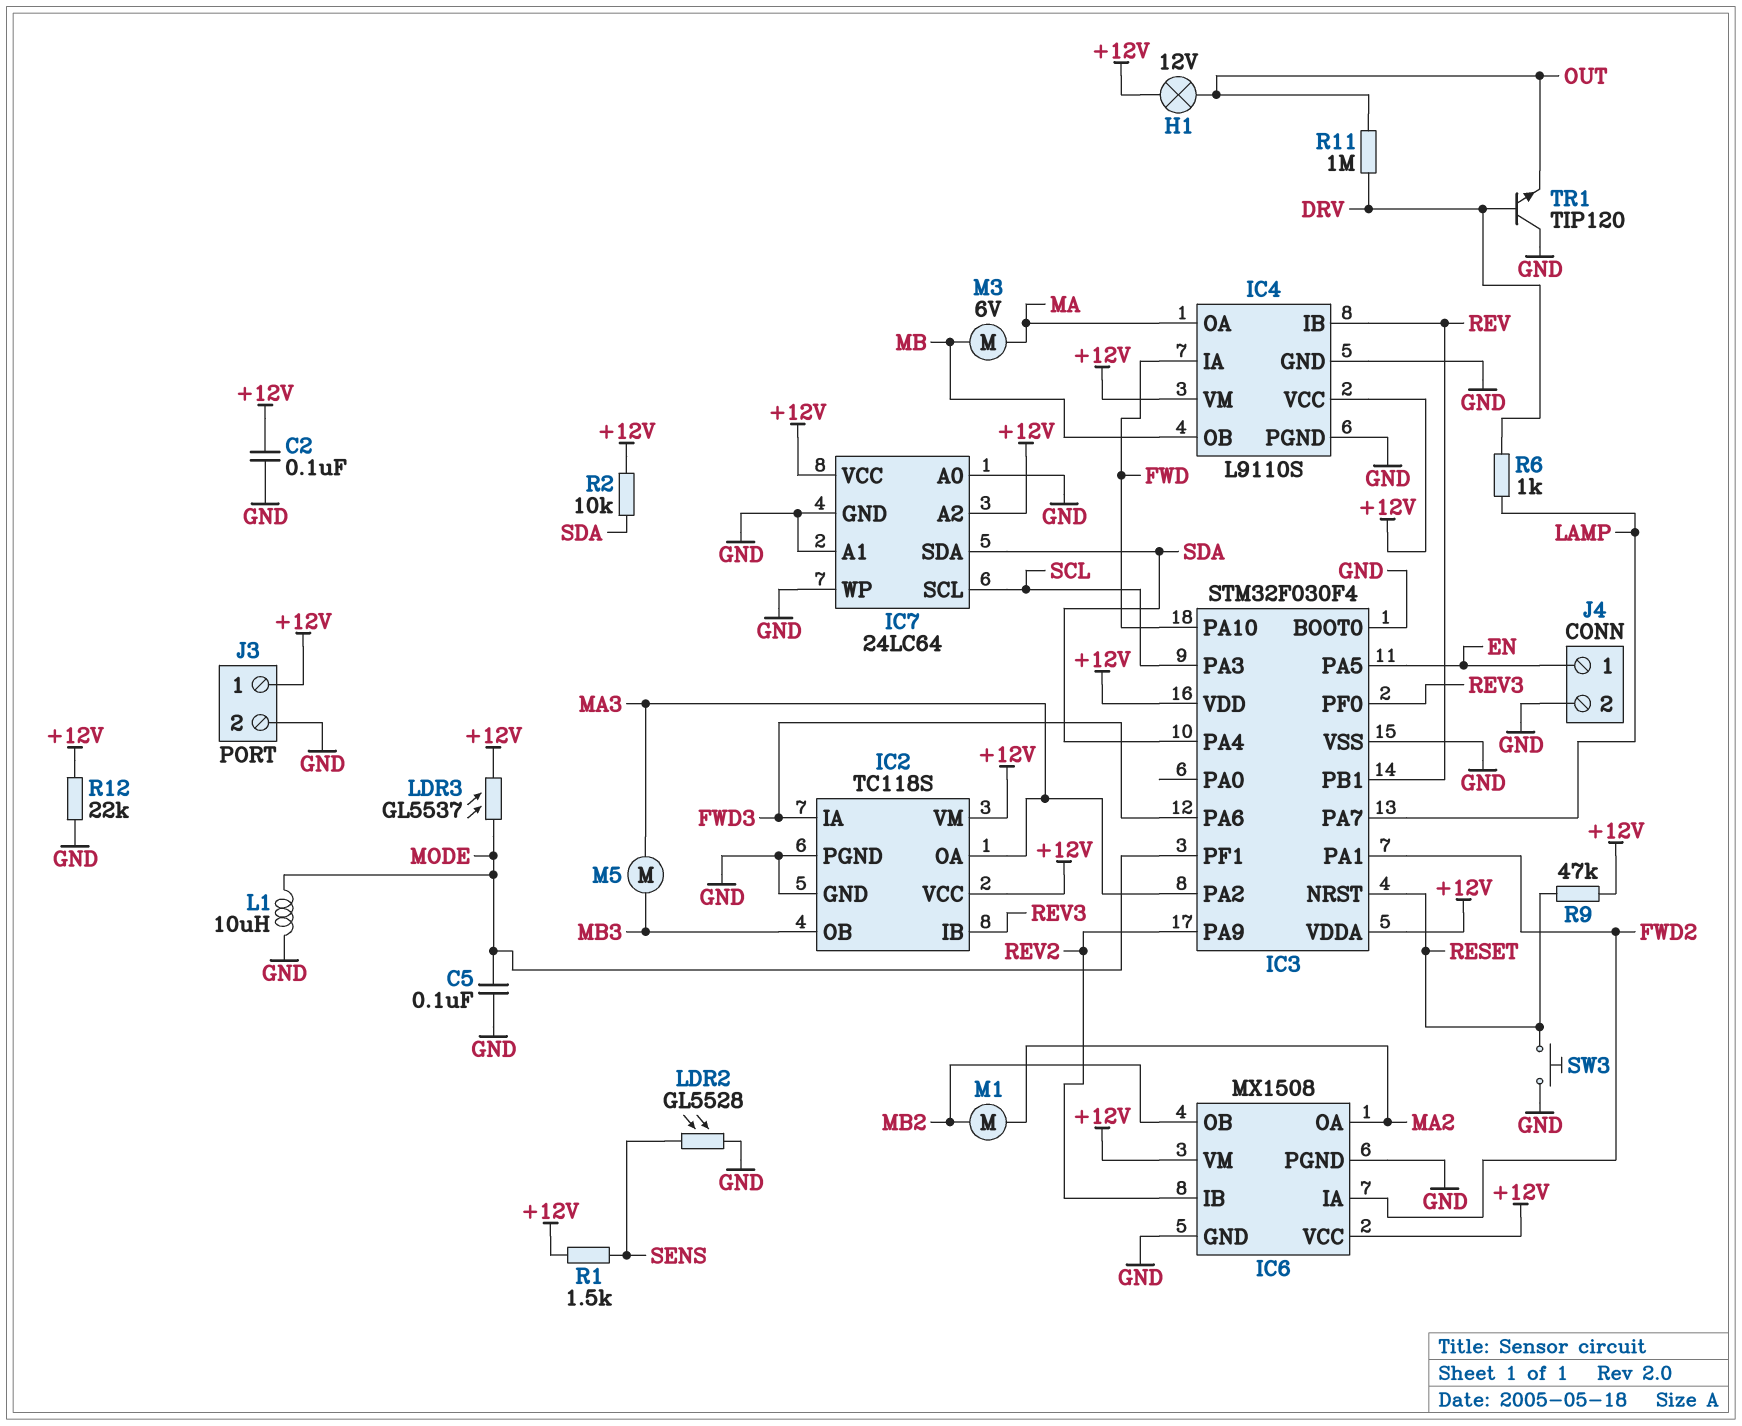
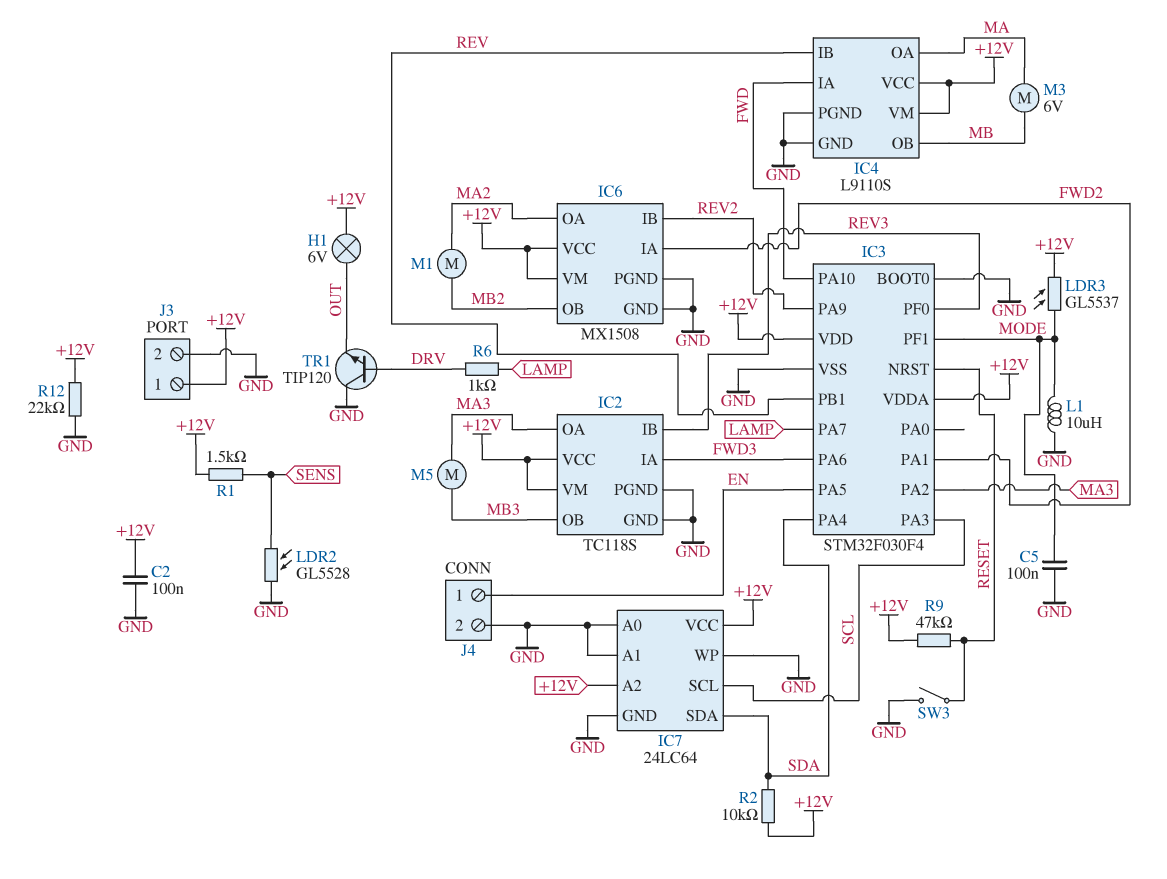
H1: lamp 12V (+12V, OUT) -> lamp 6V (+12V, OUT)
R11: 1M (DRV, OUT) -> none
SW3: button (GND, RESET) -> switch (GND, RESET)

